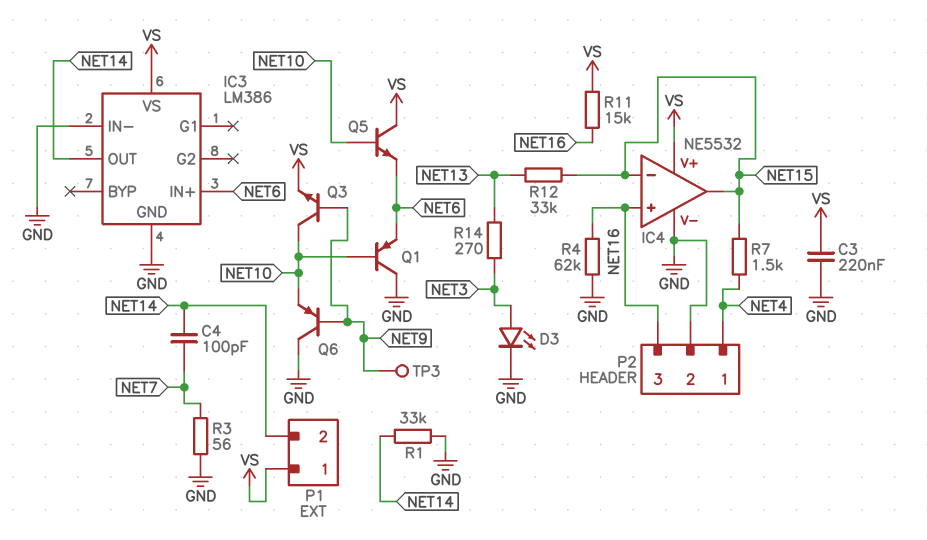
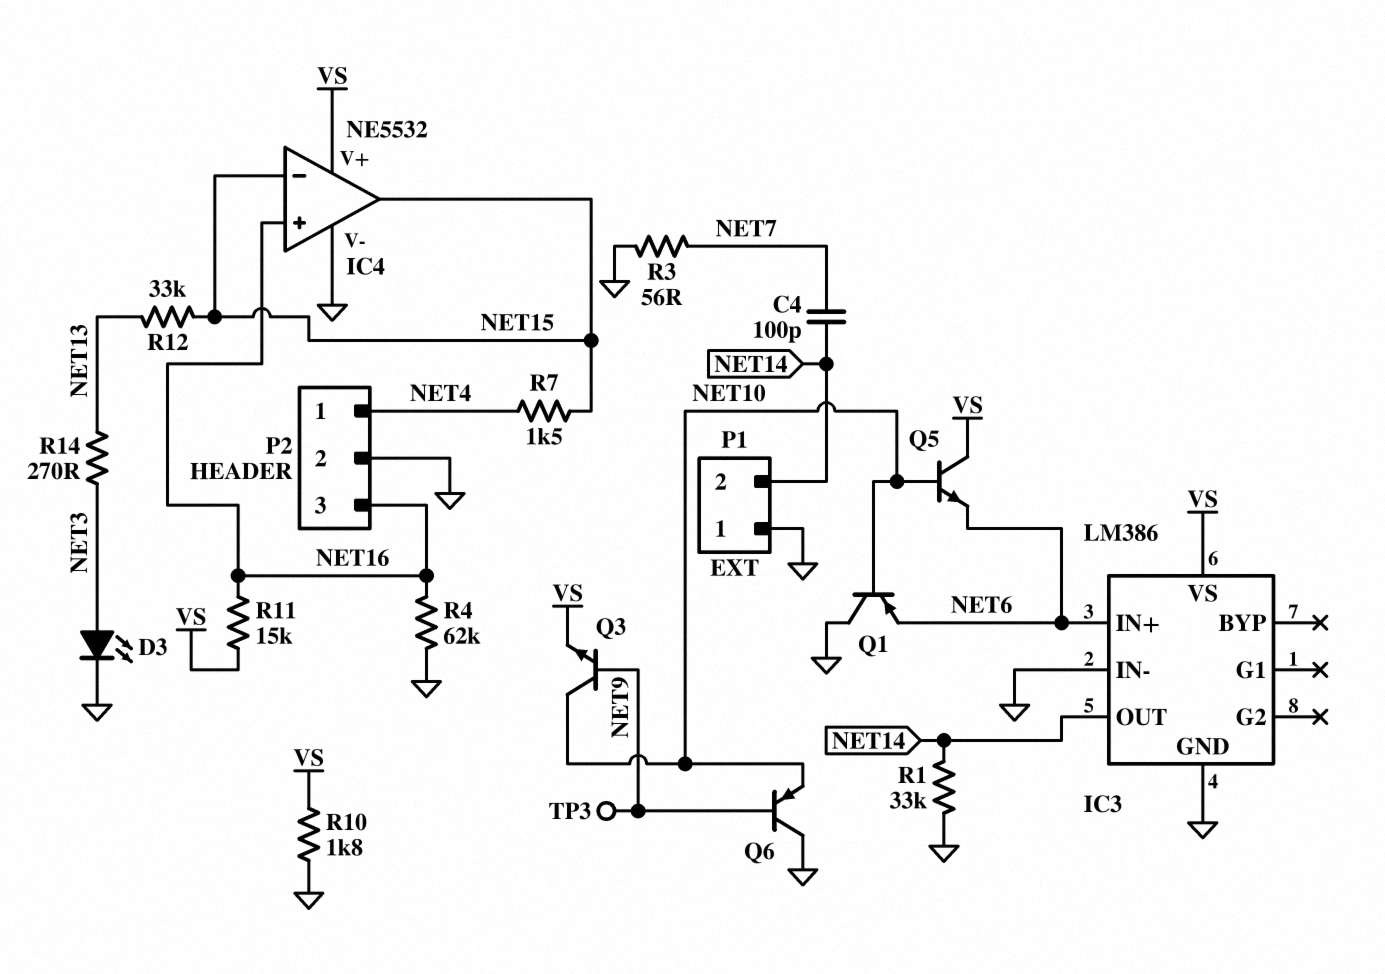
C3: 220nF (GND, VS) -> none
P1 pin 1: VS -> GND
R10: none -> 1.8k (GND, VS)

